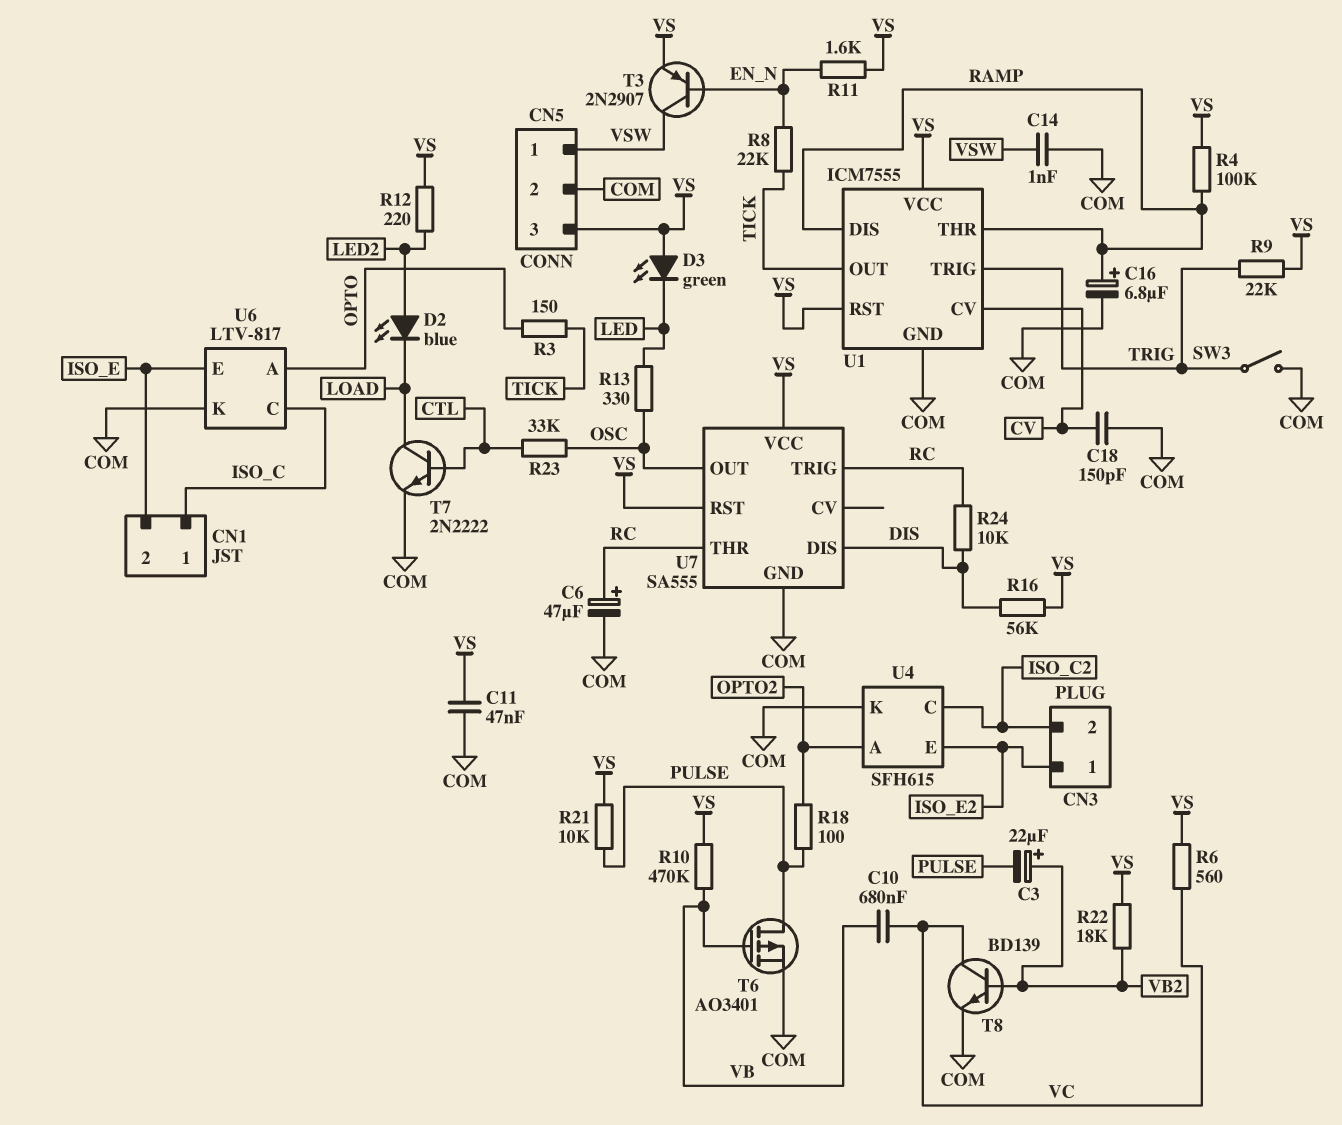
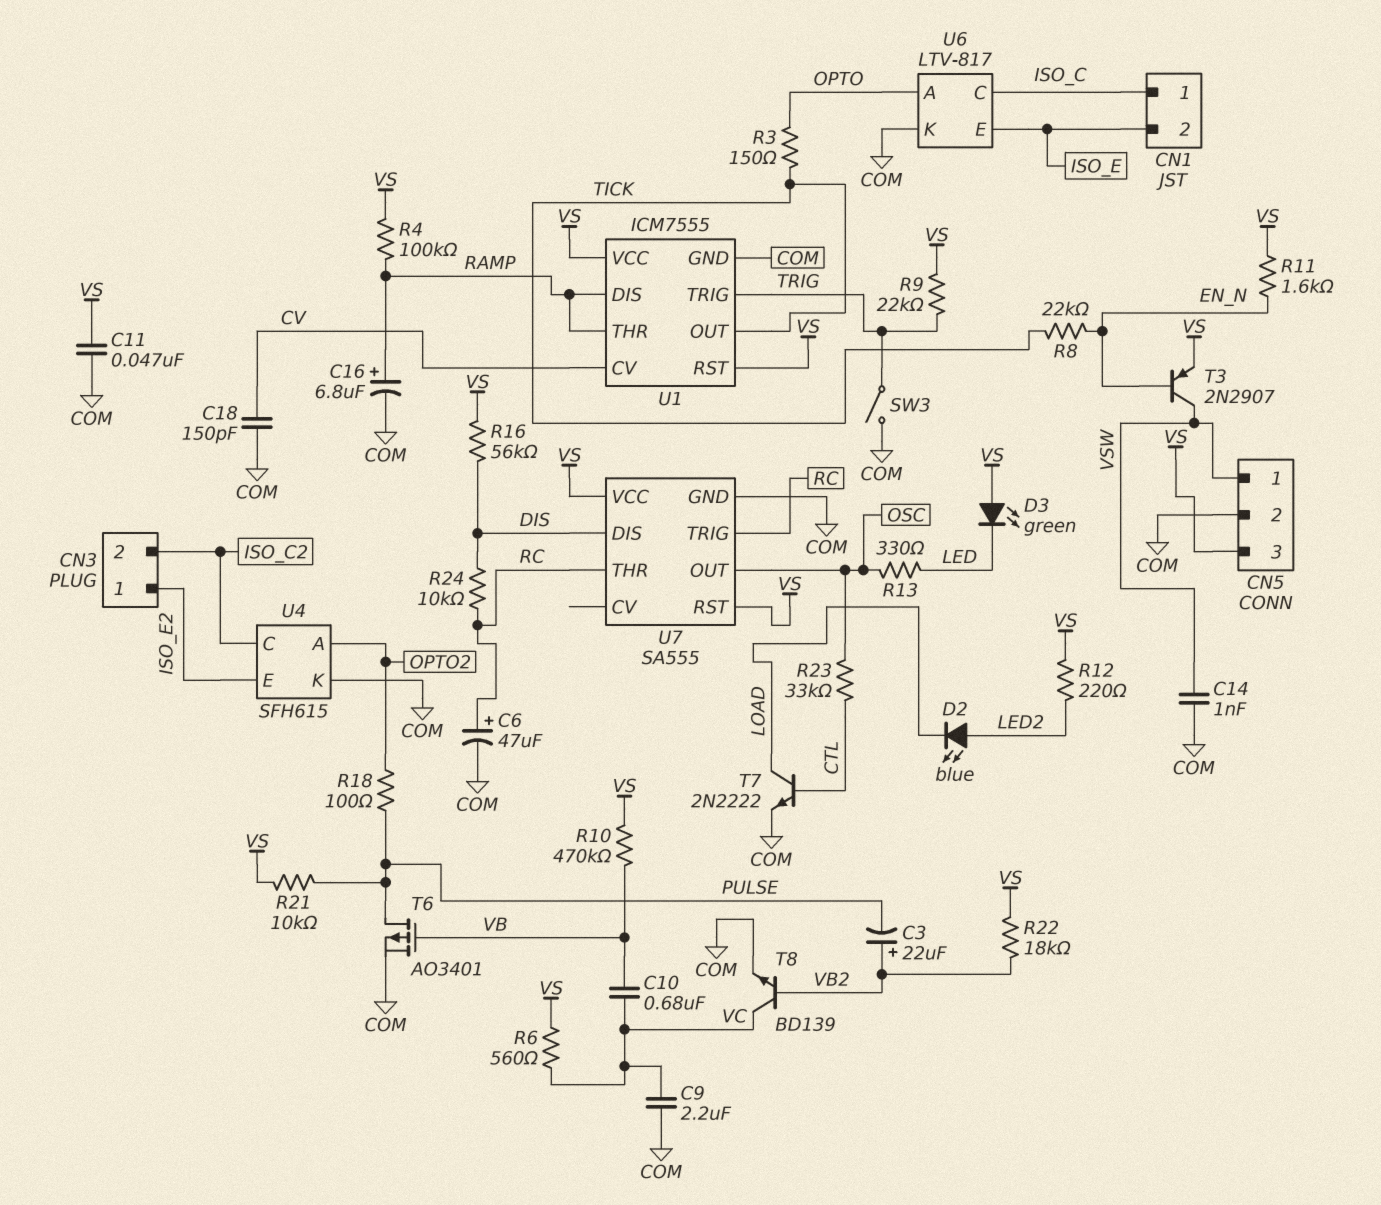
C9: none -> 2.2uF (COM, VC)

